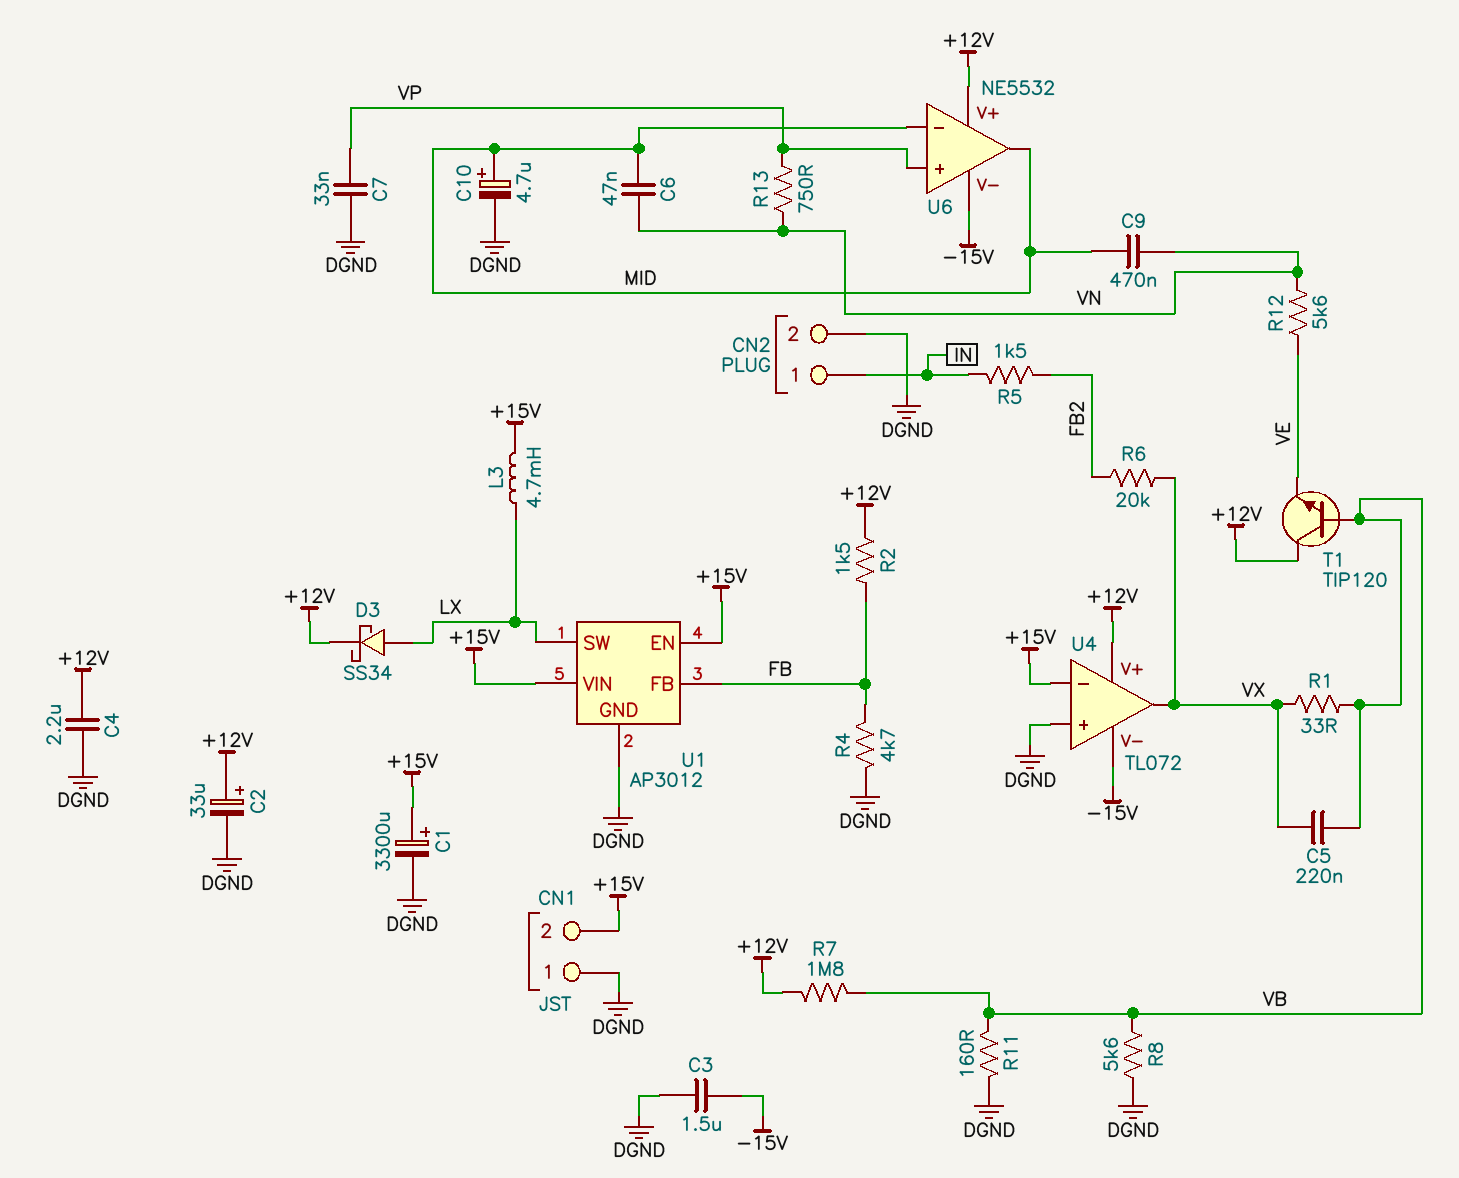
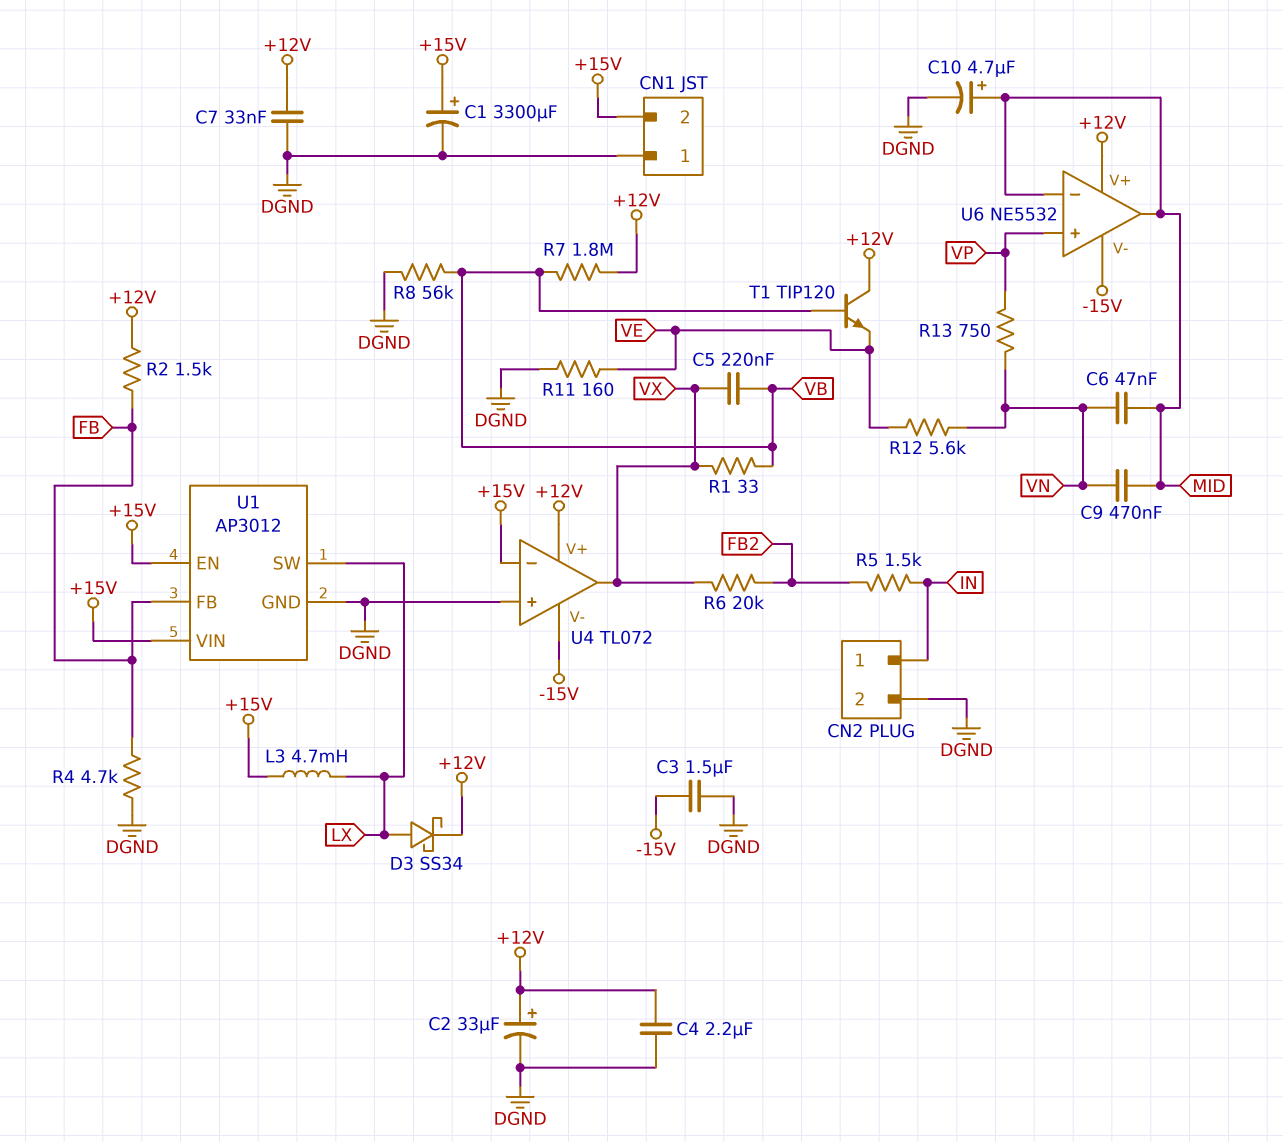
C7: 33nF (DGND, VP) -> 33nF (+12V, DGND)
R8: 5.6k (DGND, VB) -> 56k (DGND, VB)
R11: 160 (DGND, VB) -> 160 (DGND, VE)

